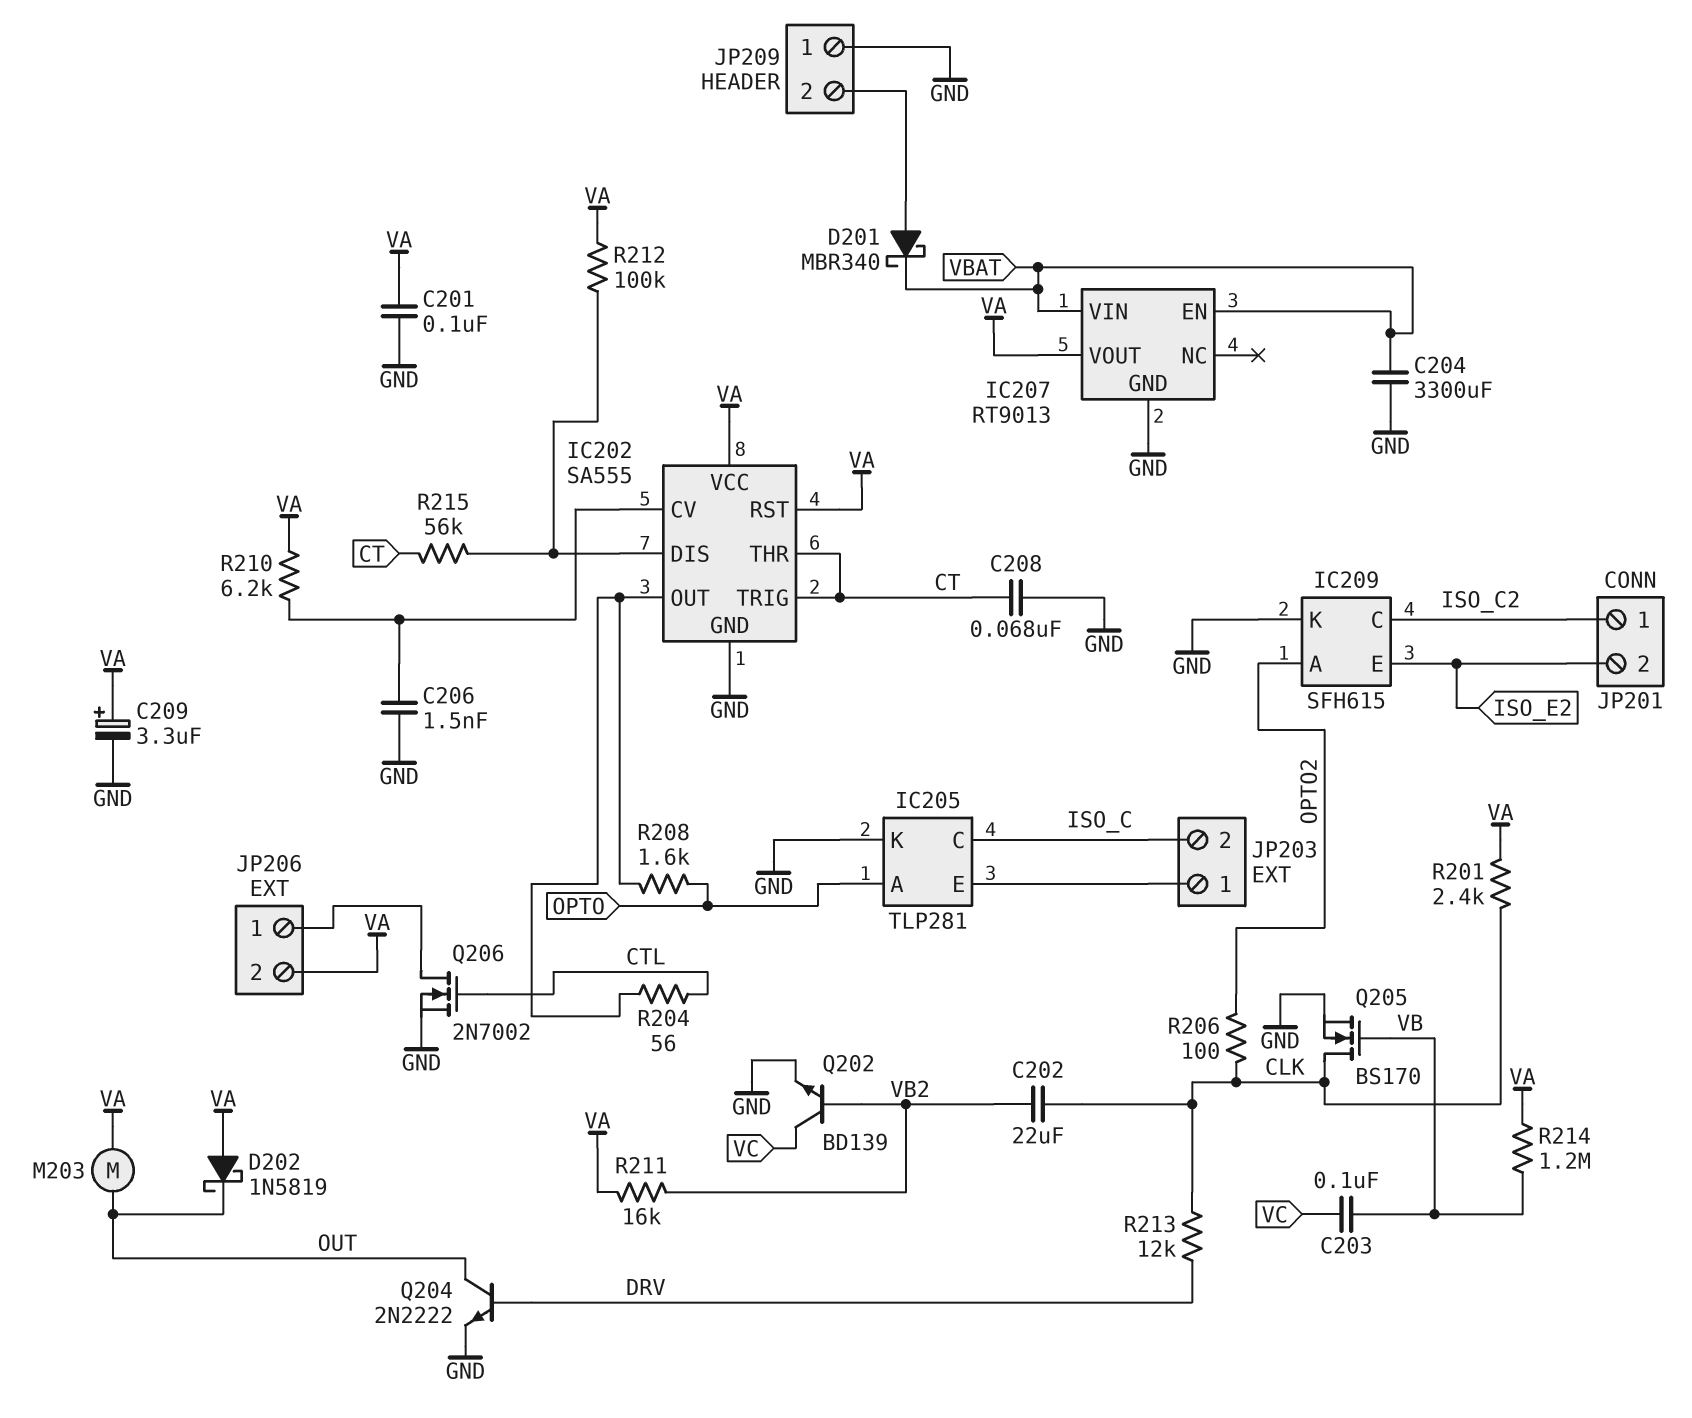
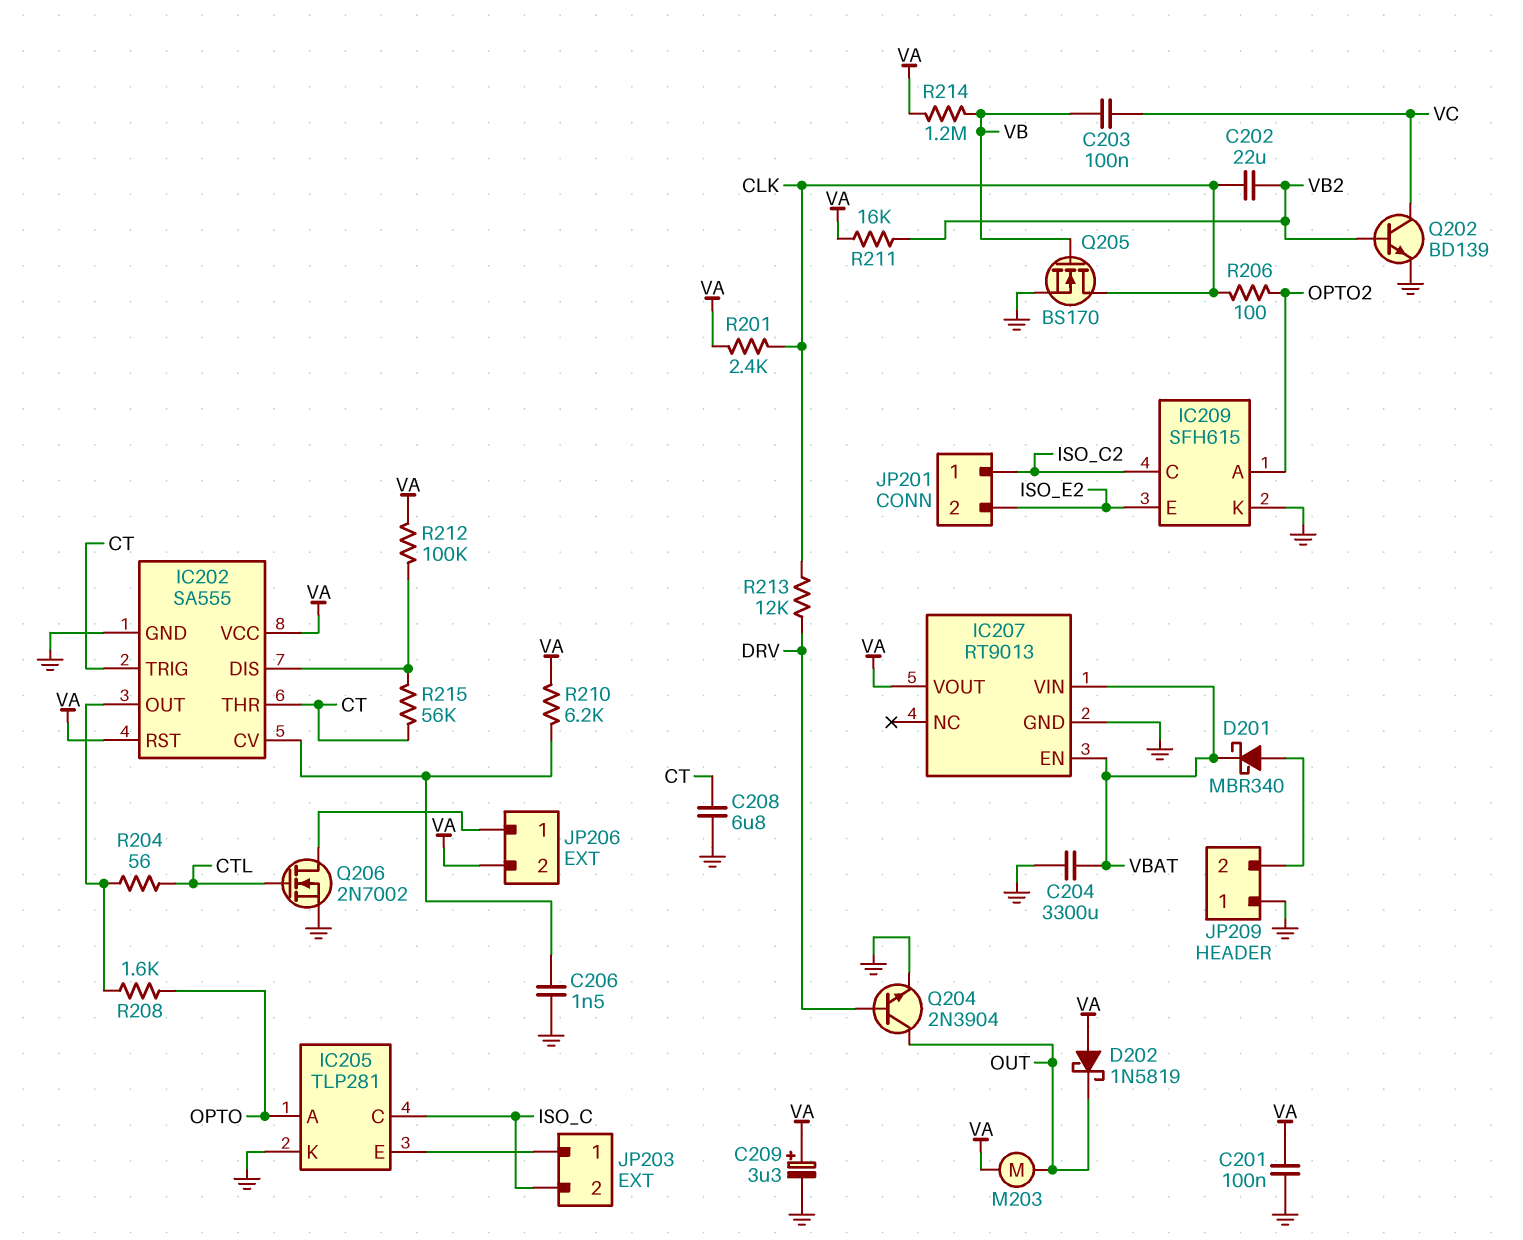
C208: 68nF (CT, GND) -> 6.8uF (CT, GND)
Q204: NPN 2N2222 (B DRV, C OUT, E GND) -> NPN 2N3904 (B DRV, C OUT, E GND)

